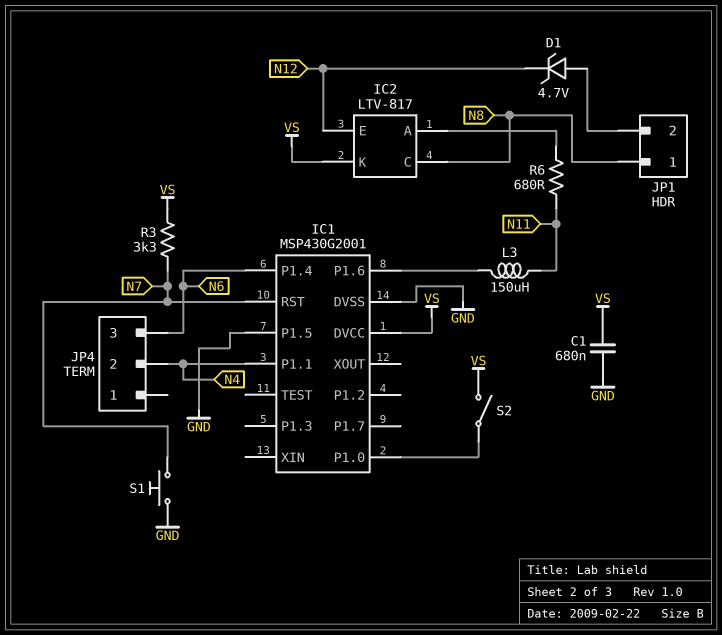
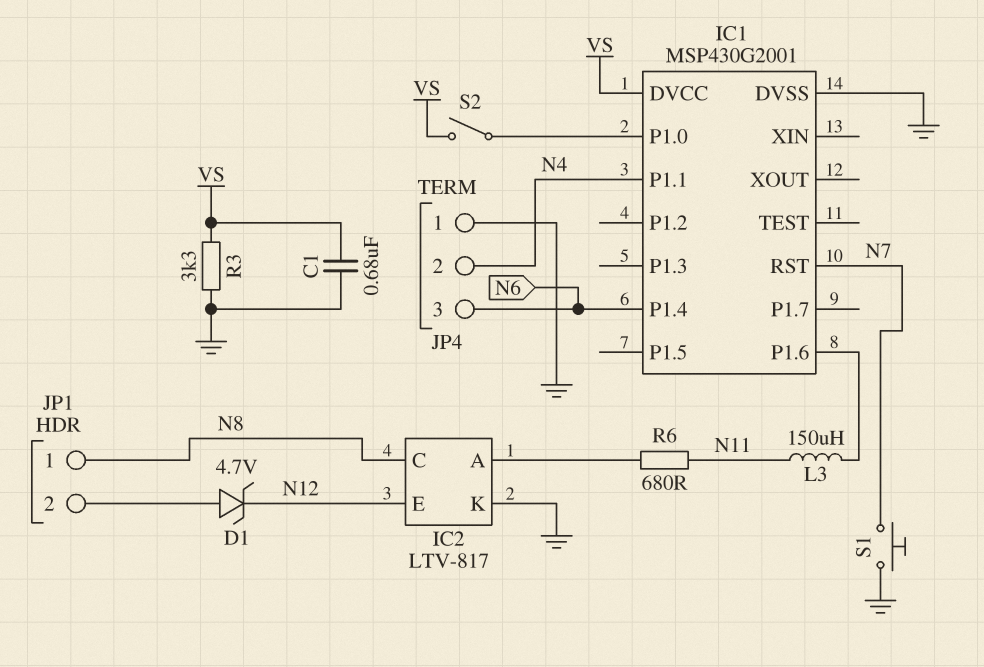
IC1 pin P1.5: GND -> none
IC2 pin K: VS -> GND
JP4 pin 1: none -> GND
R3: 3.3k (N7, VS) -> 3.3k (GND, VS)

